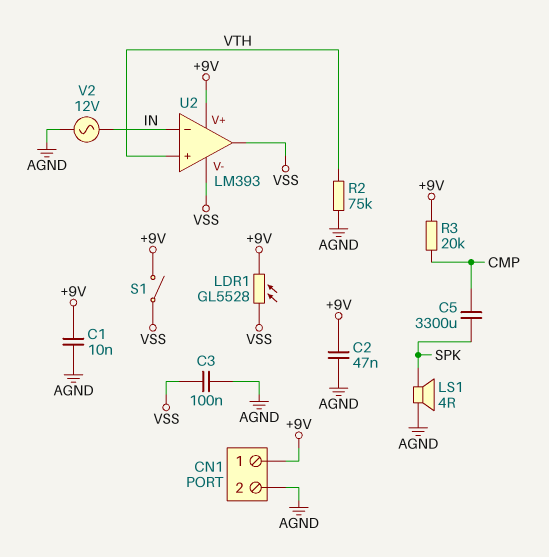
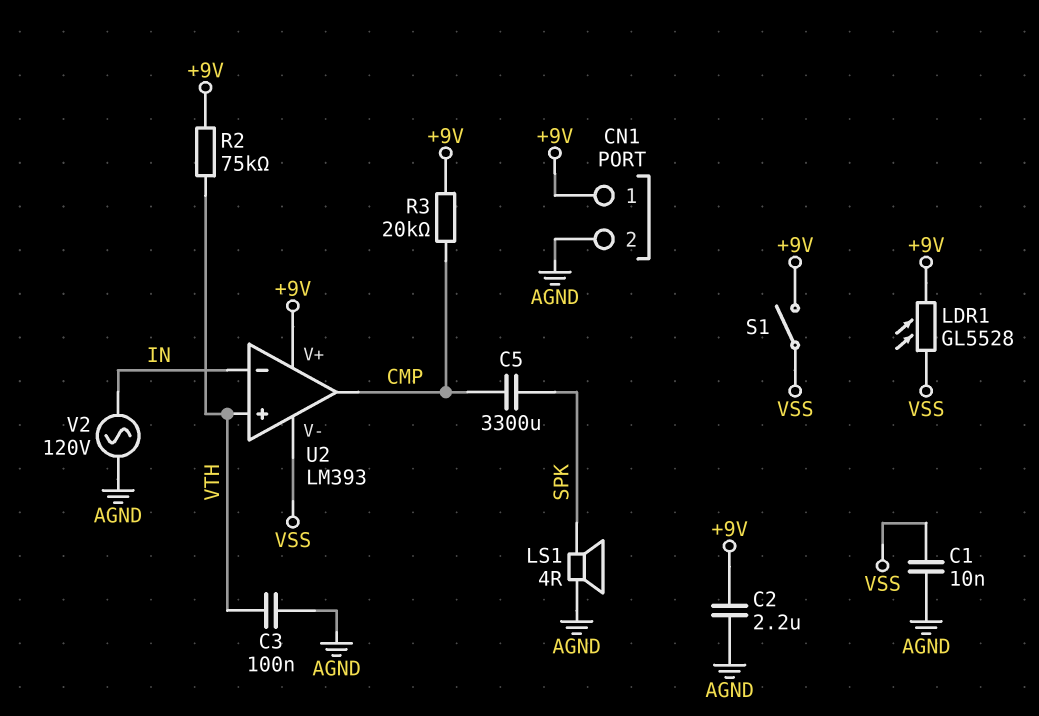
C1: 10nF (+9V, AGND) -> 10nF (AGND, VSS)
C2: 47nF (+9V, AGND) -> 2.2uF (+9V, AGND)
C3: 100nF (AGND, VSS) -> 100nF (AGND, VTH)
R2: 75k (AGND, VTH) -> 75k (+9V, VTH)
U2 pin out: VSS -> CMP
V2: AC 12V (AGND, IN) -> AC 120V (AGND, IN)

